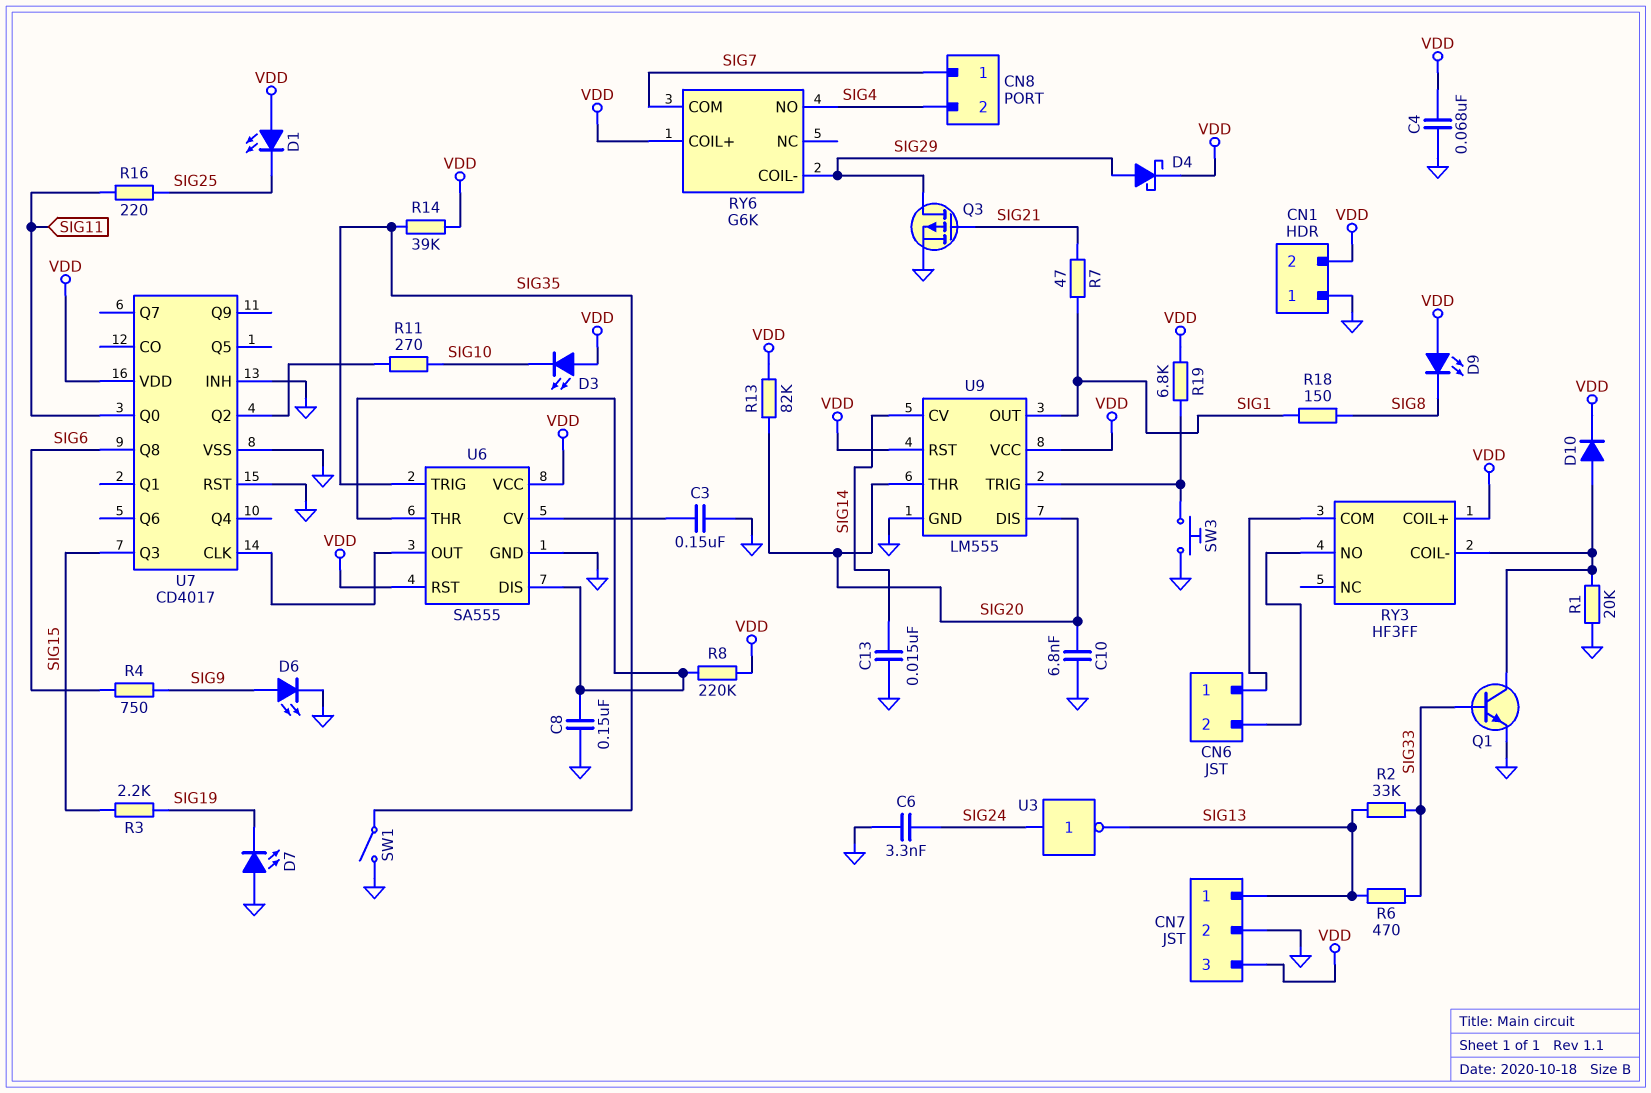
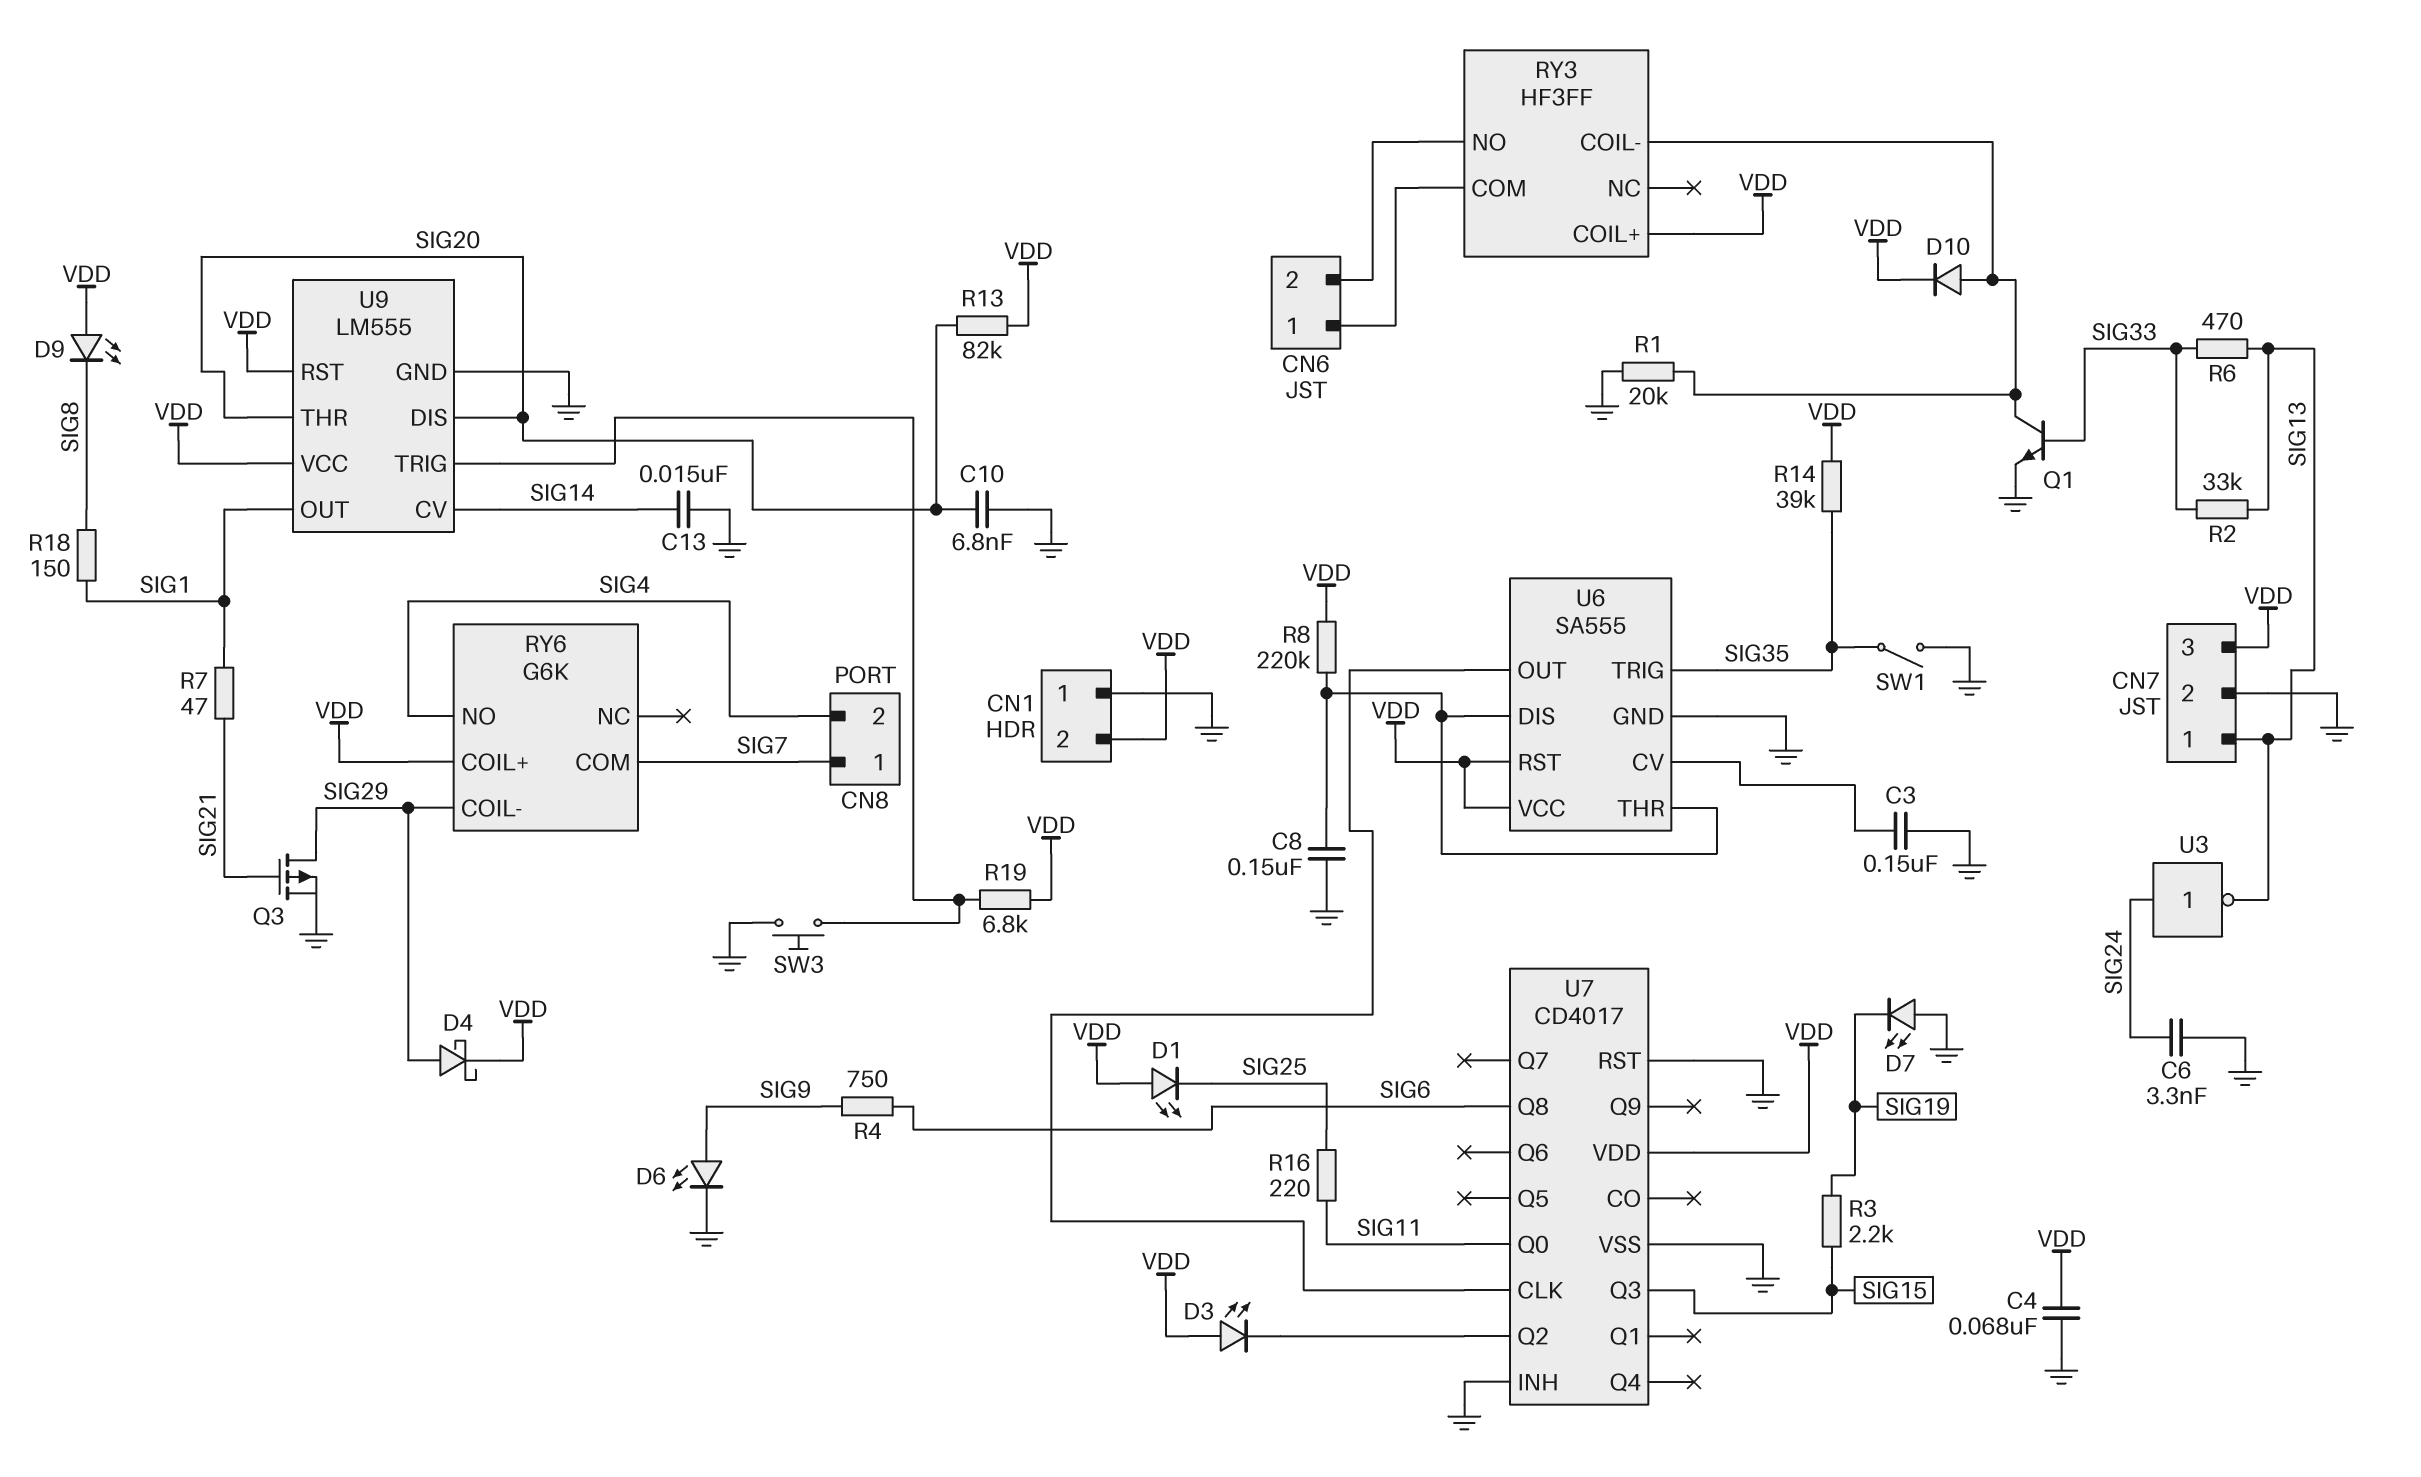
D3: LED (A VDD, K SIG10) -> LED (A VDD, K U7/Q2)
R11: 270 (SIG10, U7/Q2) -> none

